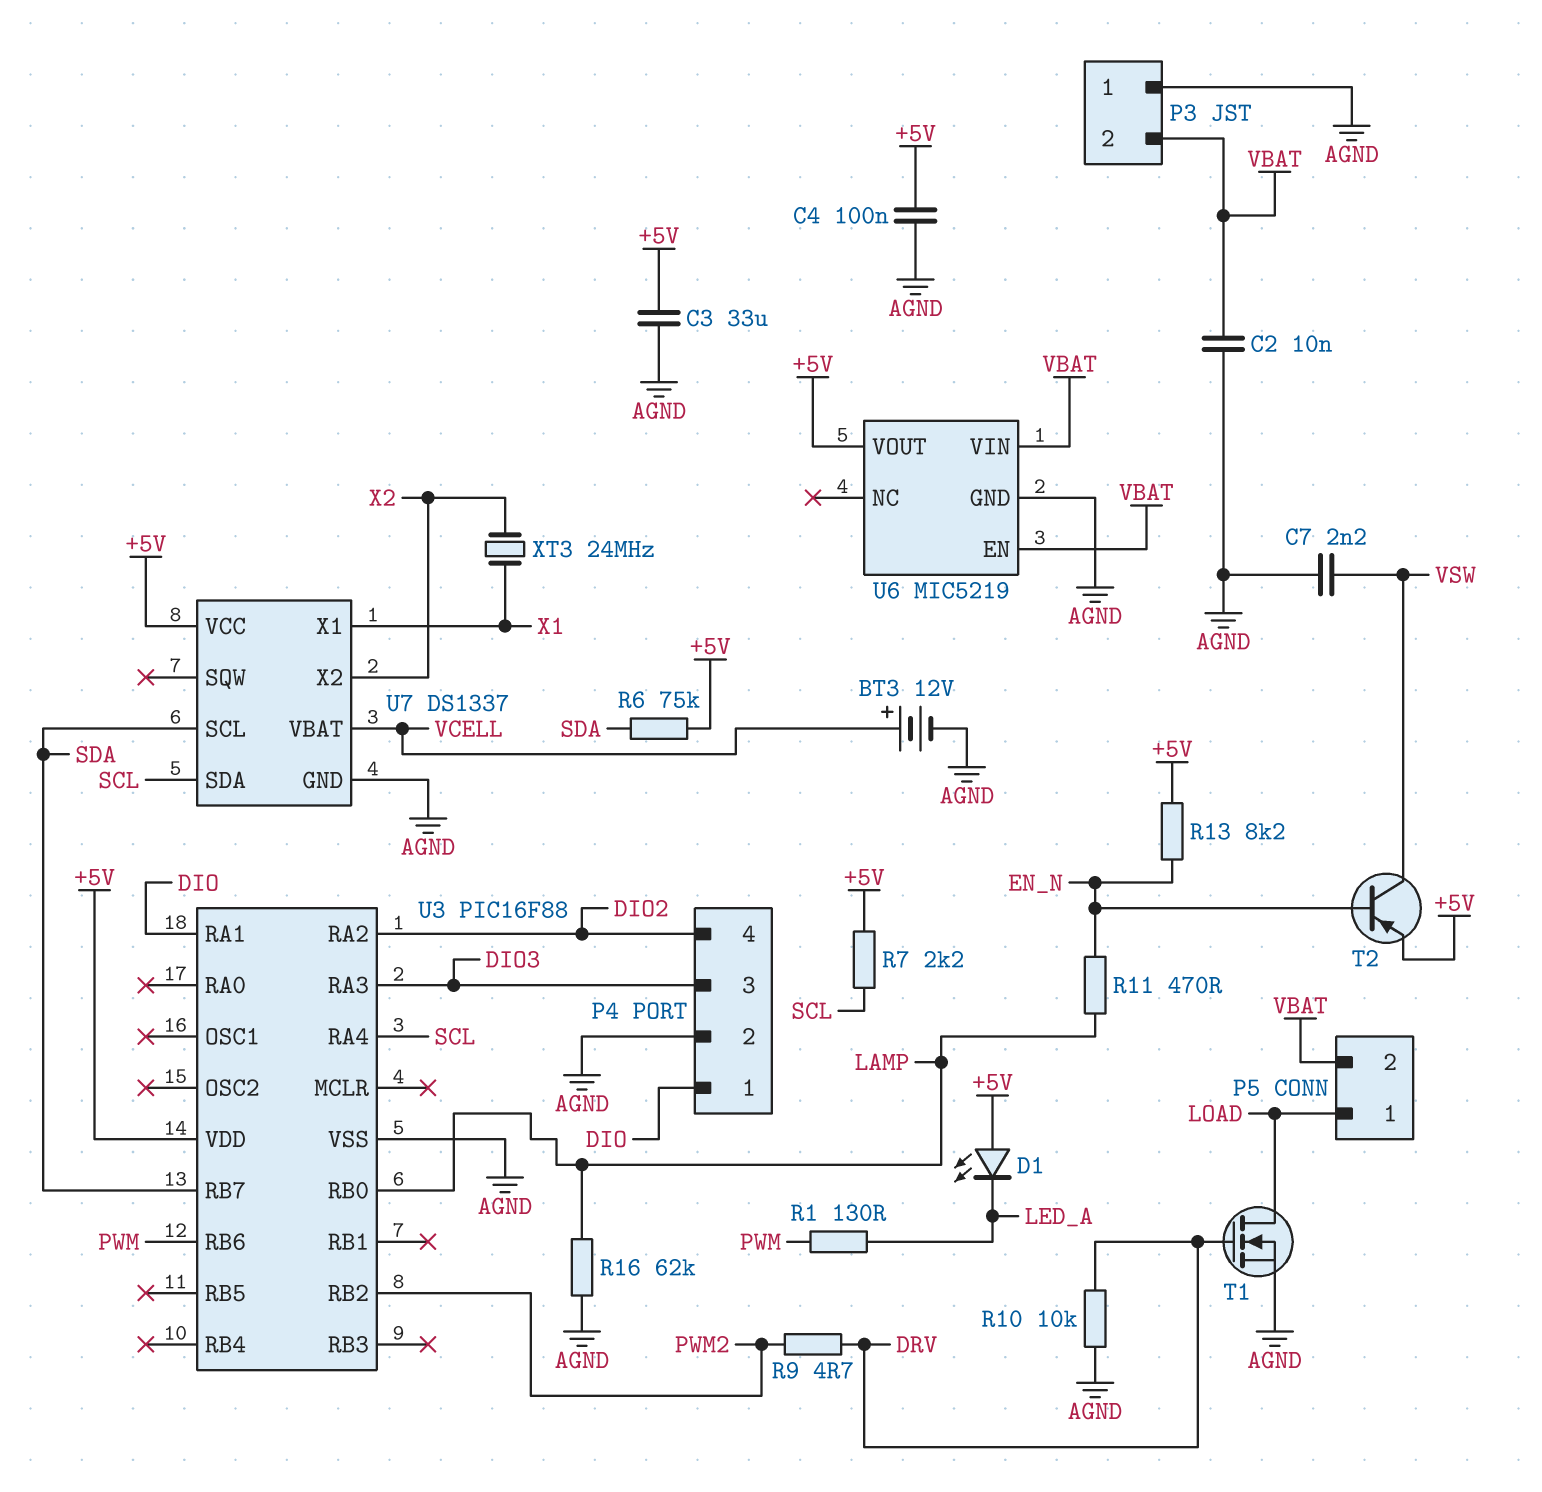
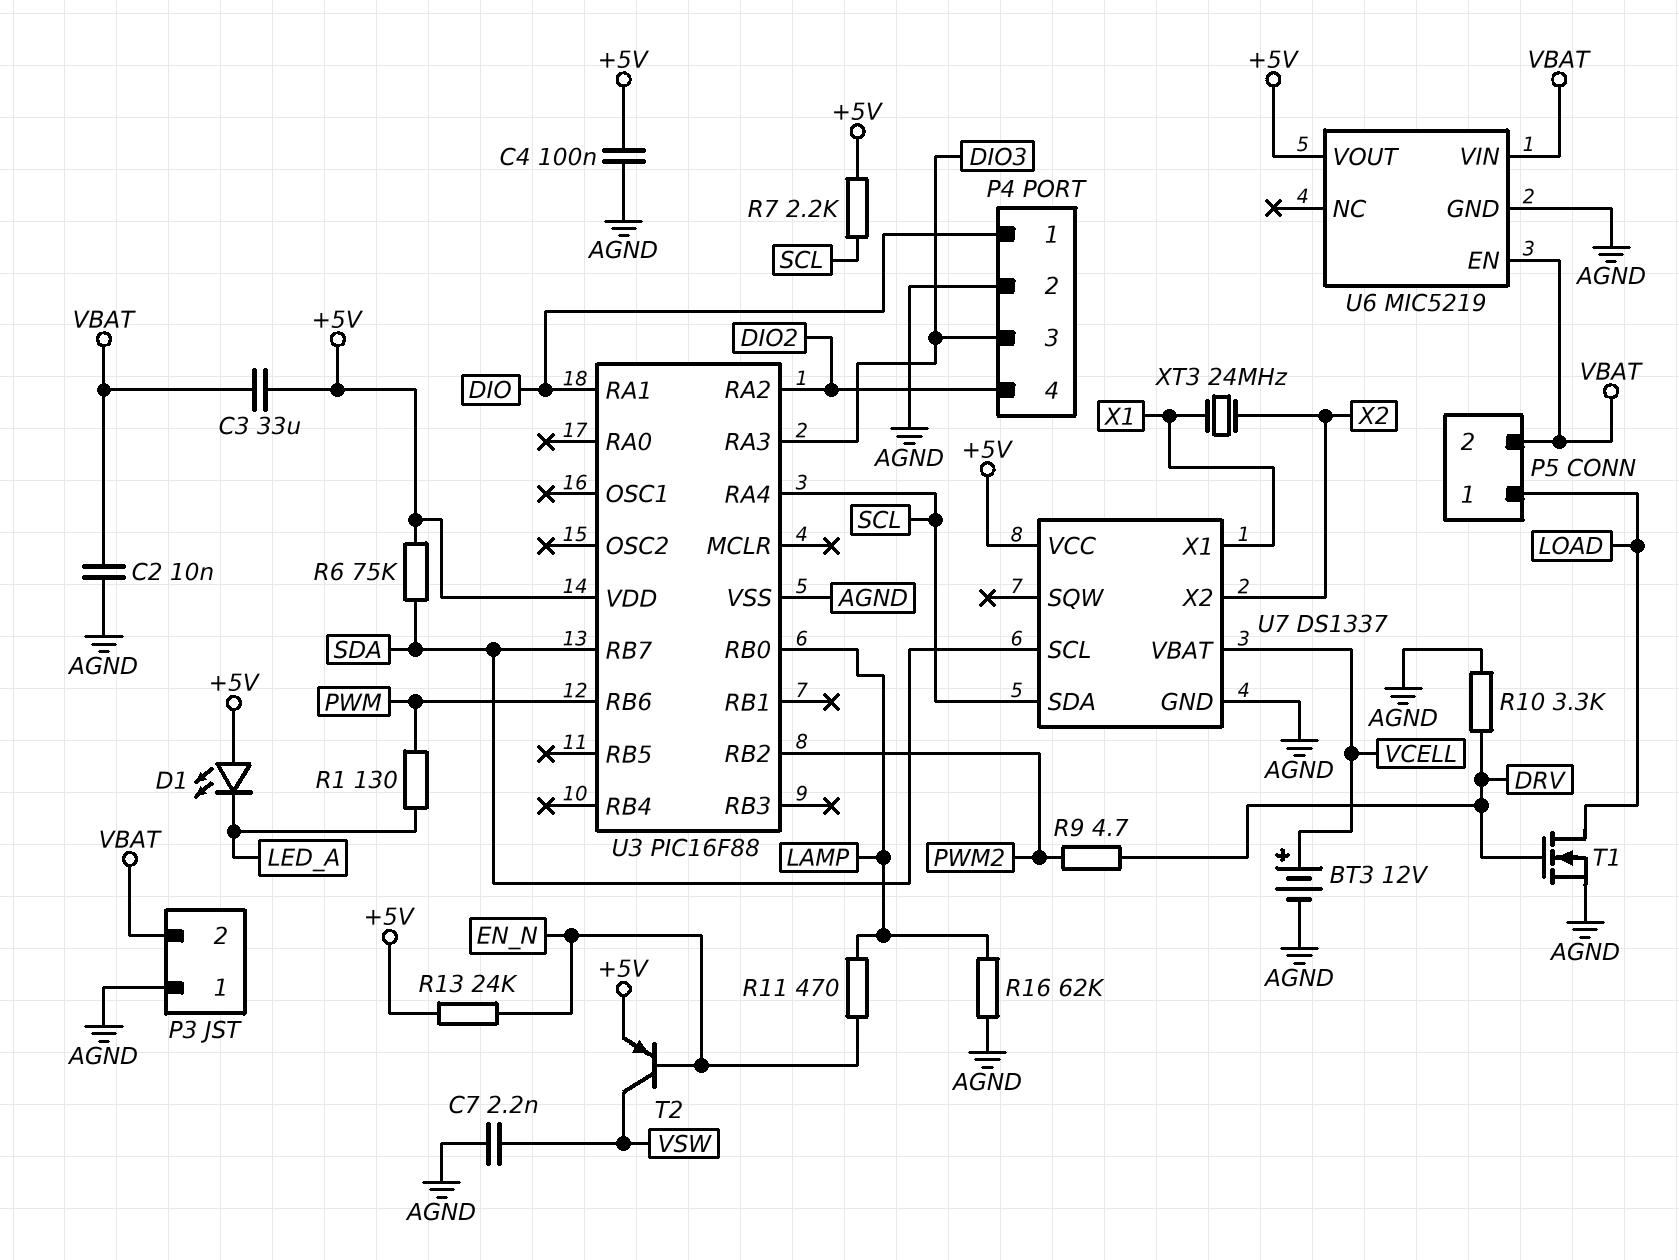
C3: 33uF (+5V, AGND) -> 33uF (+5V, VBAT)
R10: 10k (AGND, DRV) -> 3.3k (AGND, DRV)
R13: 8.2k (+5V, EN_N) -> 24k (+5V, EN_N)

